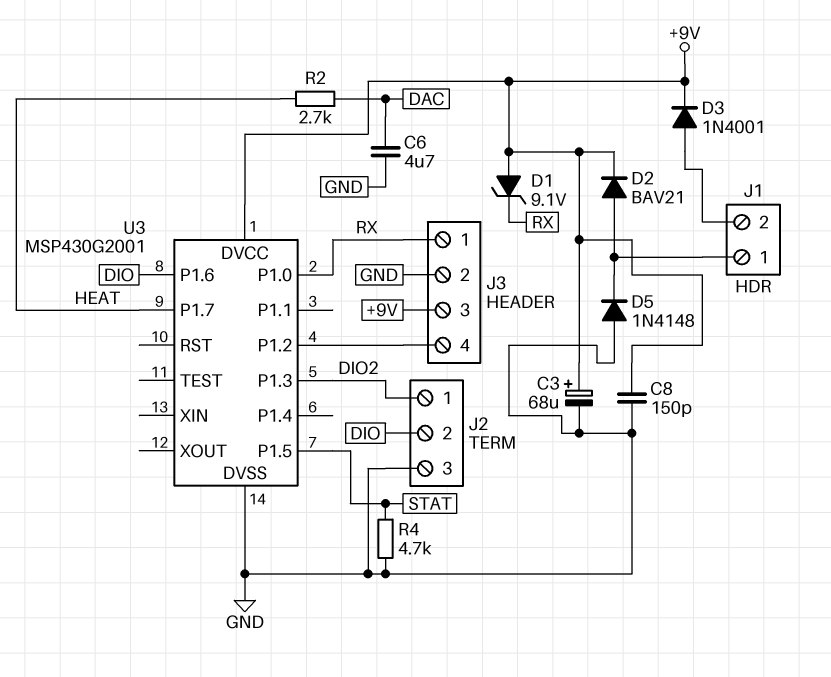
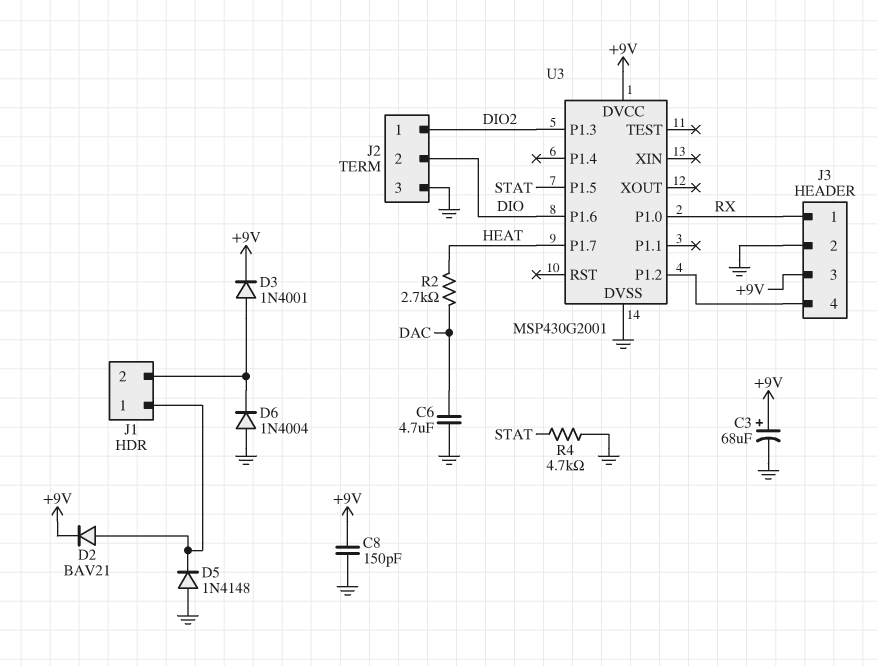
D1: zener 9.1V (A +9V, K RX) -> none
D6: none -> diode 1N4004 (A GND, K J1/2)

